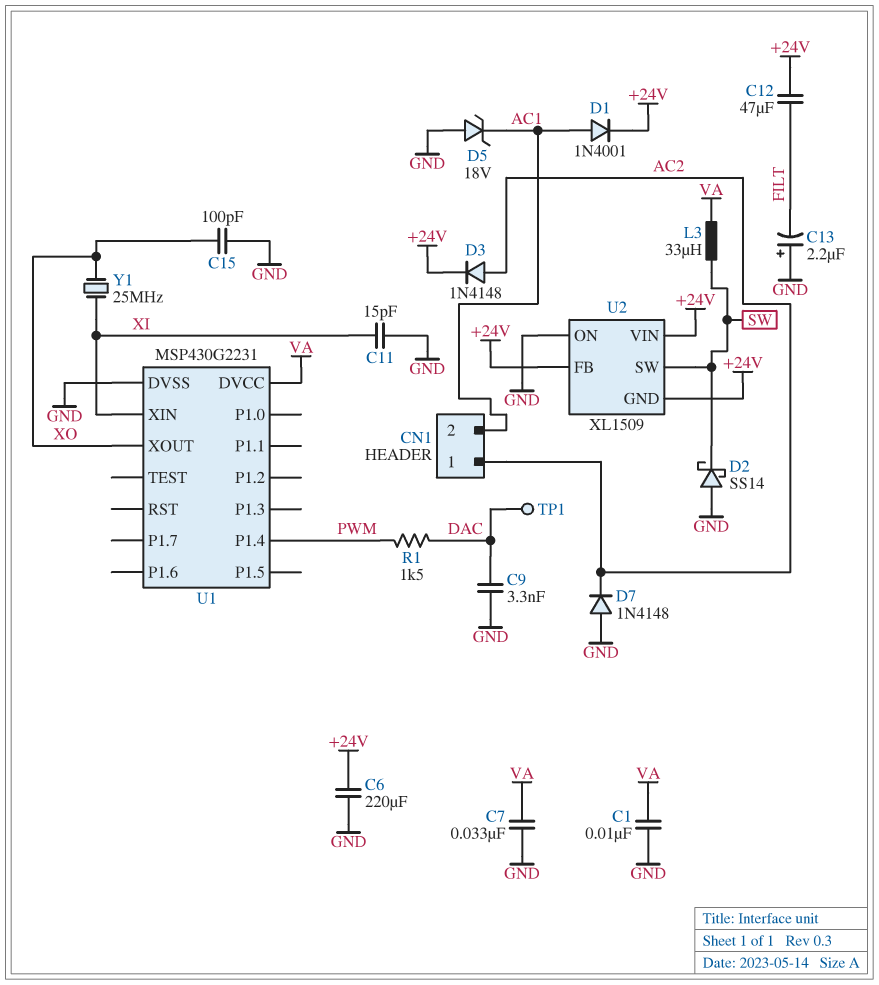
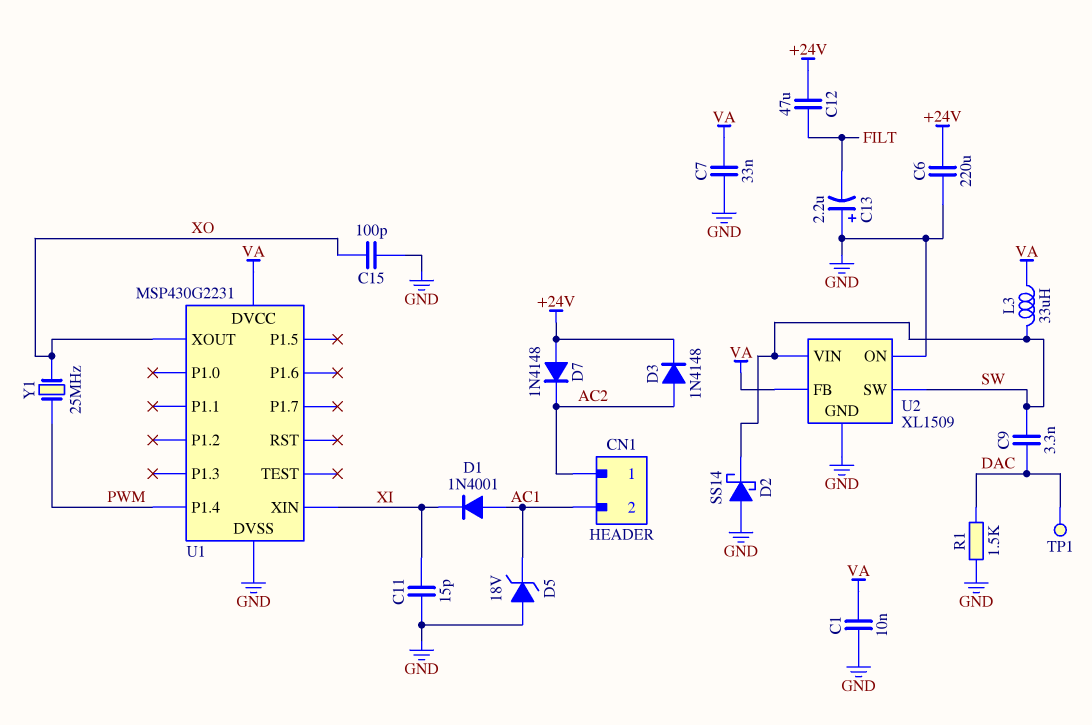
C9: 3.3nF (DAC, GND) -> 3.3nF (DAC, SW)
D1: diode 1N4001 (A AC1, K +24V) -> diode 1N4001 (A AC1, K XI)
D7: diode 1N4148 (A GND, K AC2) -> diode 1N4148 (A +24V, K AC2)
R1: 1.5k (DAC, PWM) -> 1.5k (DAC, GND)
U2 pin FB: +24V -> VA
U2 pin GND: +24V -> GND
U2 pin VIN: +24V -> SW
Y1: 25MHz (XI, XO) -> 25MHz (PWM, XO)

